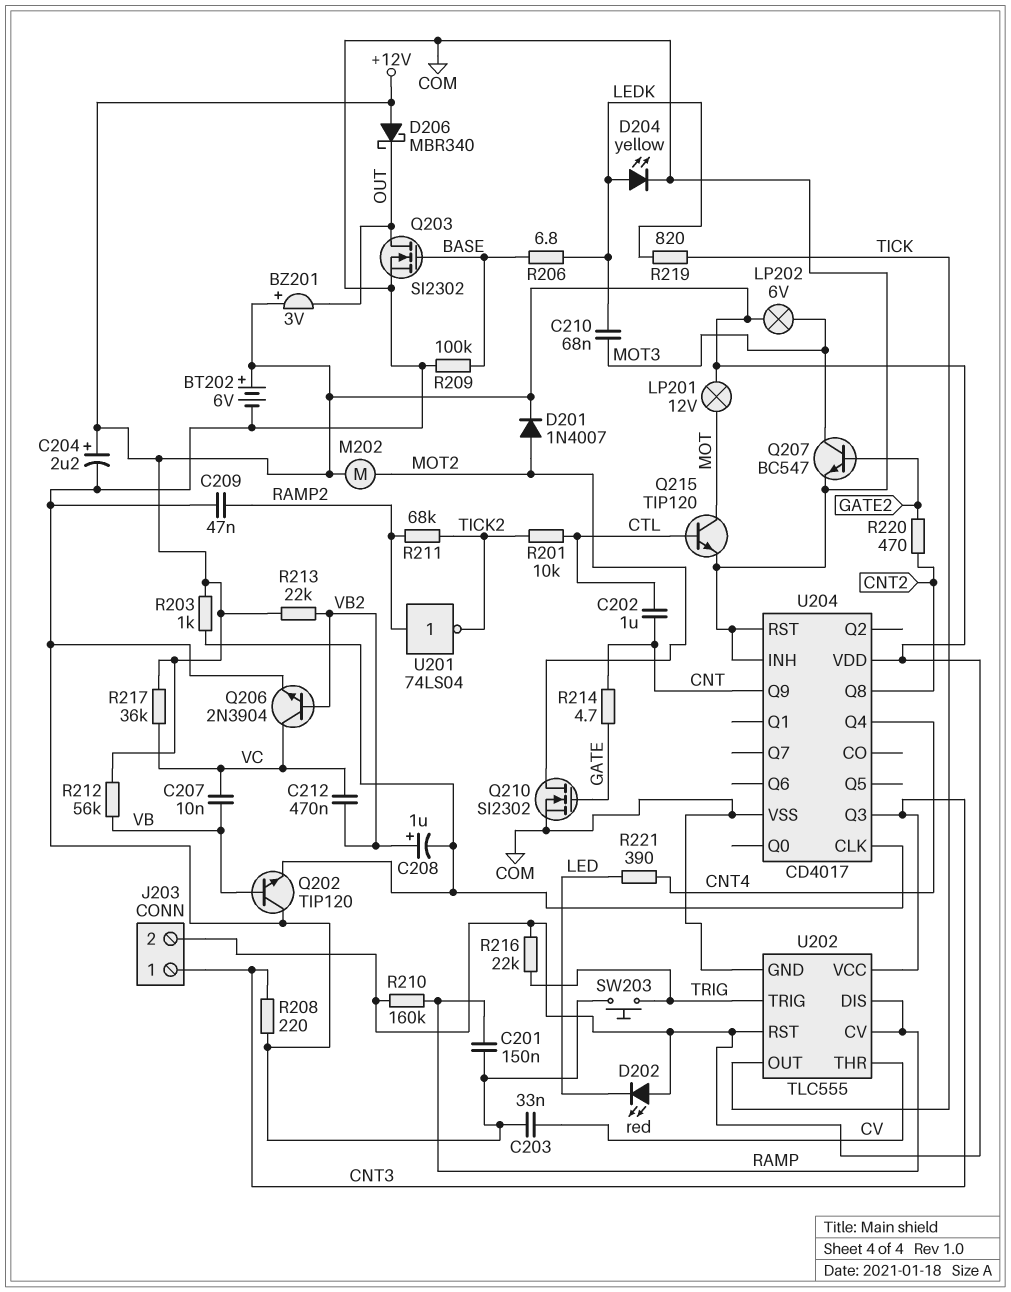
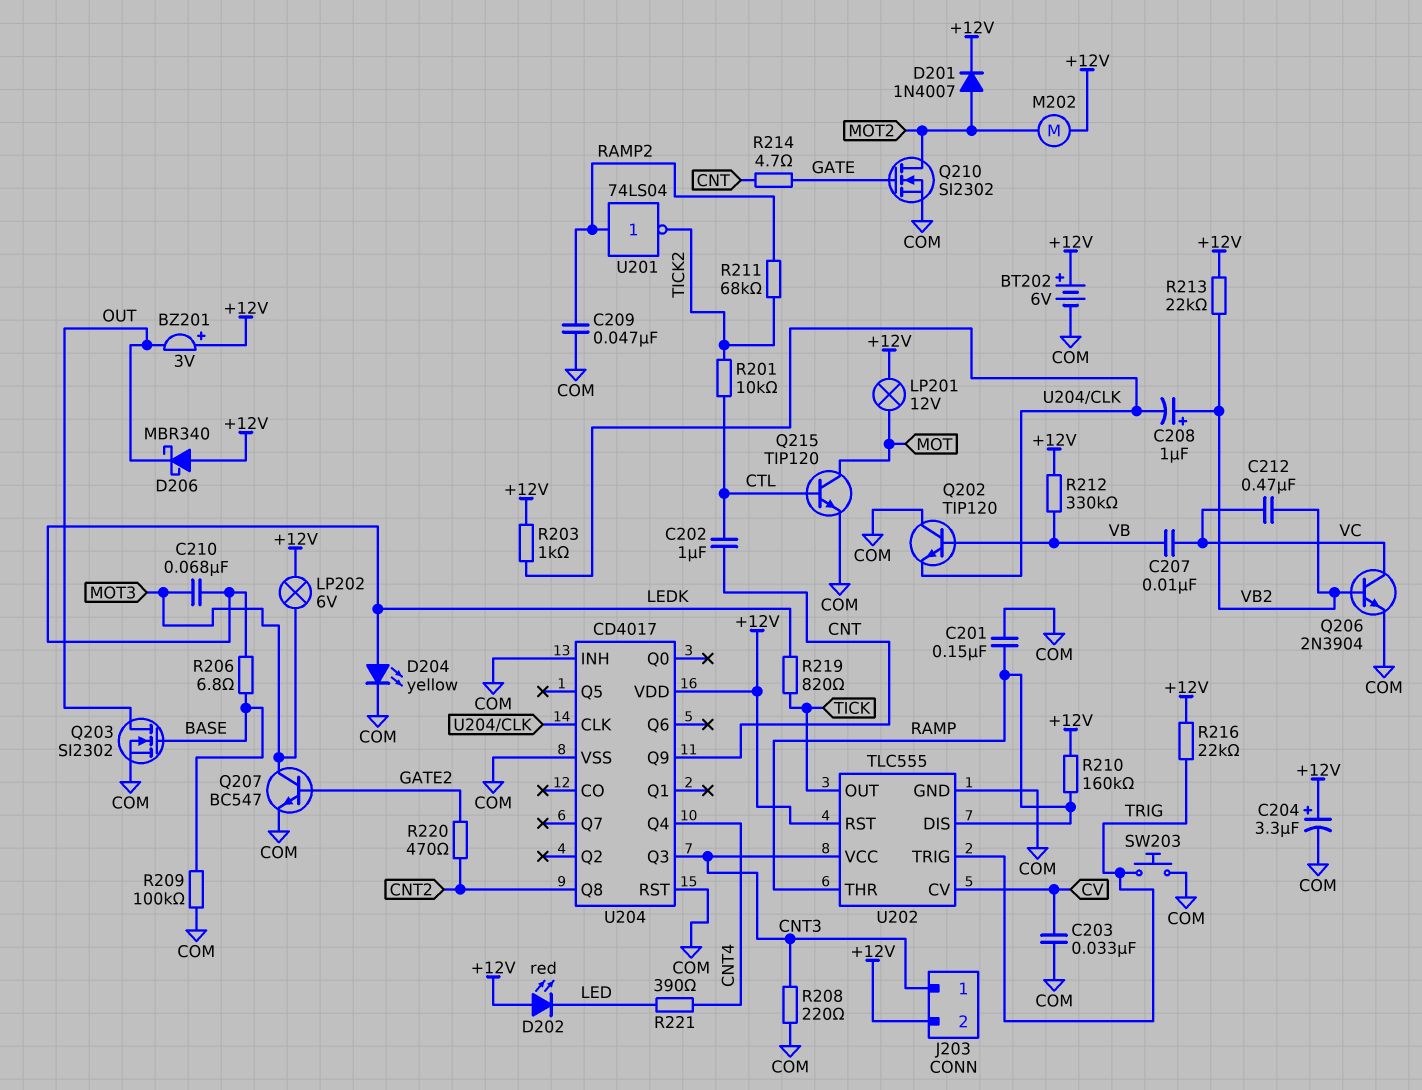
C204: 2.2uF (plus +12V, minus COM) -> 3.3uF (plus +12V, minus COM)
R212: 56k (+12V, VB) -> 330k (+12V, VB)
R217: 36k (+12V, VC) -> none
U202 pin CV: RAMP -> CV
U202 pin THR: CV -> RAMP

